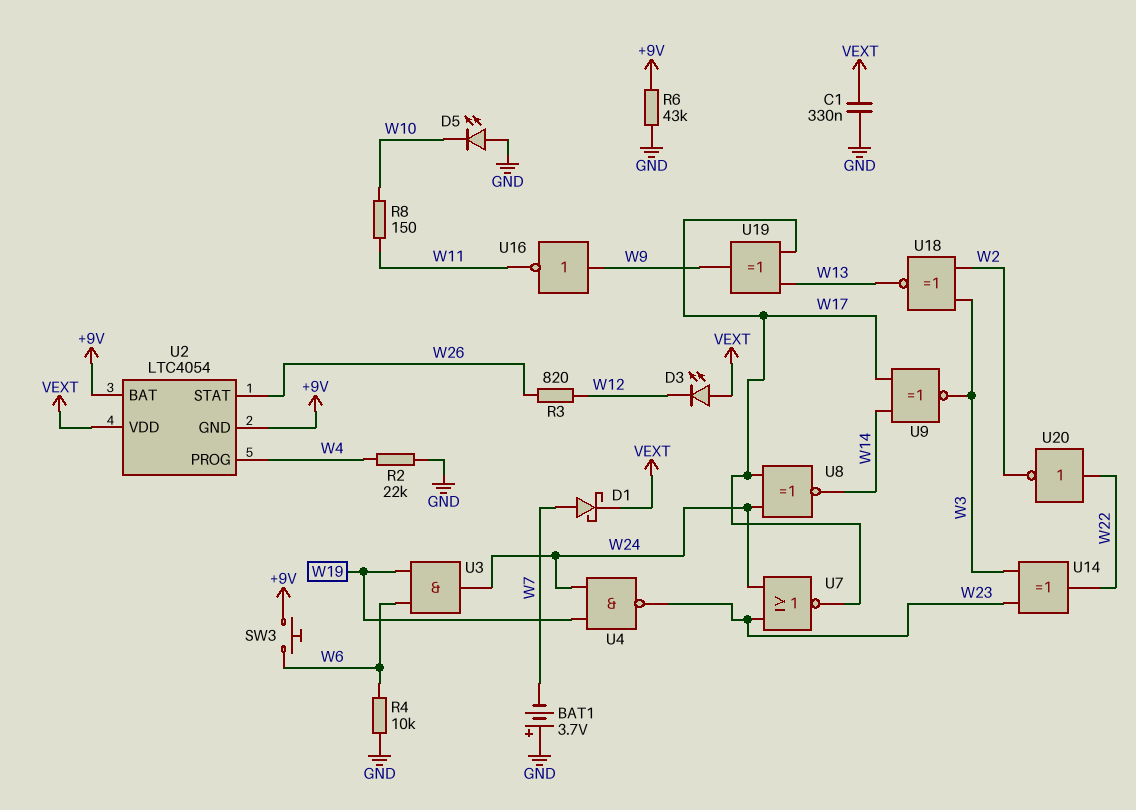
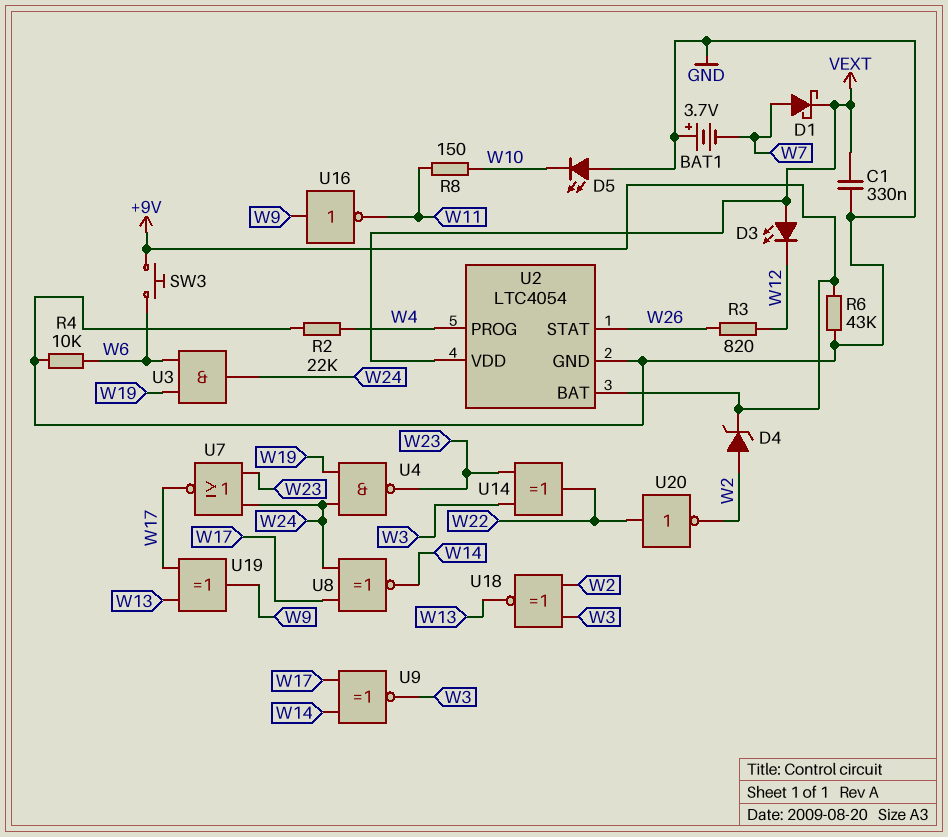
D4: none -> zener (A W2, K +9V)
U2 pin GND: +9V -> GND

